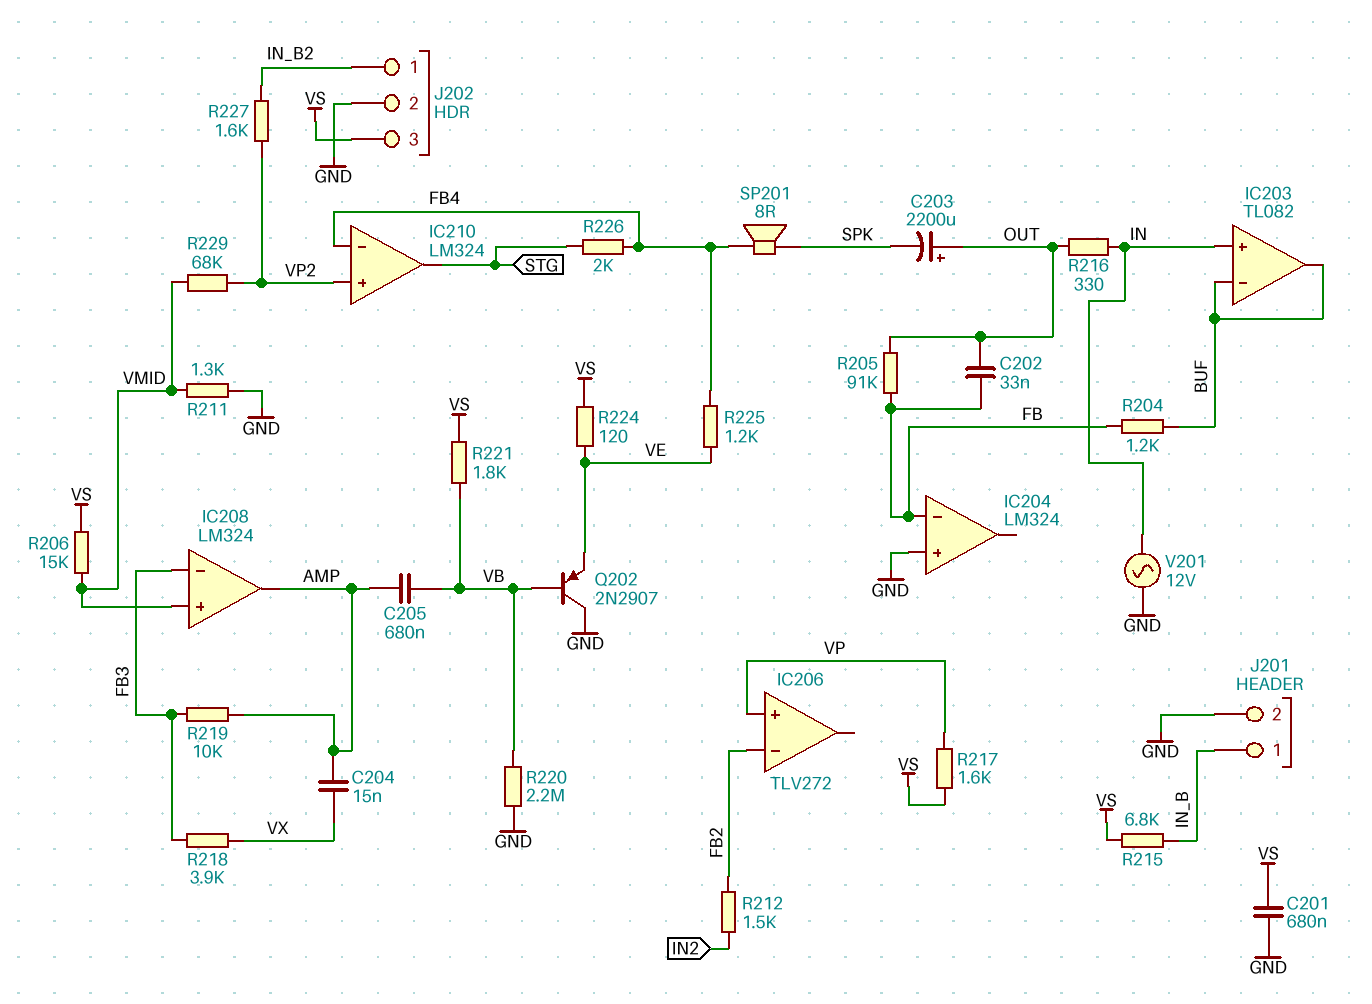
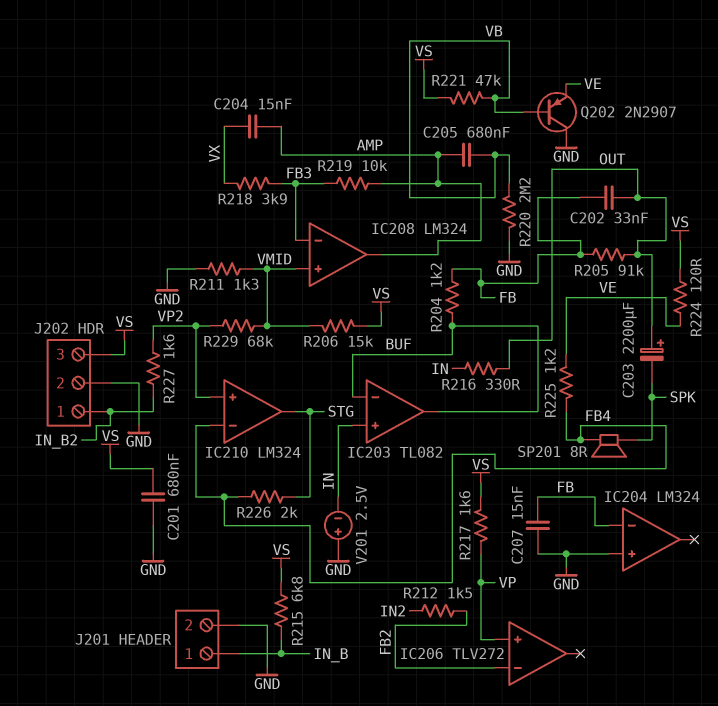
C207: none -> 15nF (FB, GND)
R221: 1.8k (VB, VS) -> 47k (VB, VS)
V201: AC 12V (GND, IN) -> 2.5V (plus GND, minus IN)

